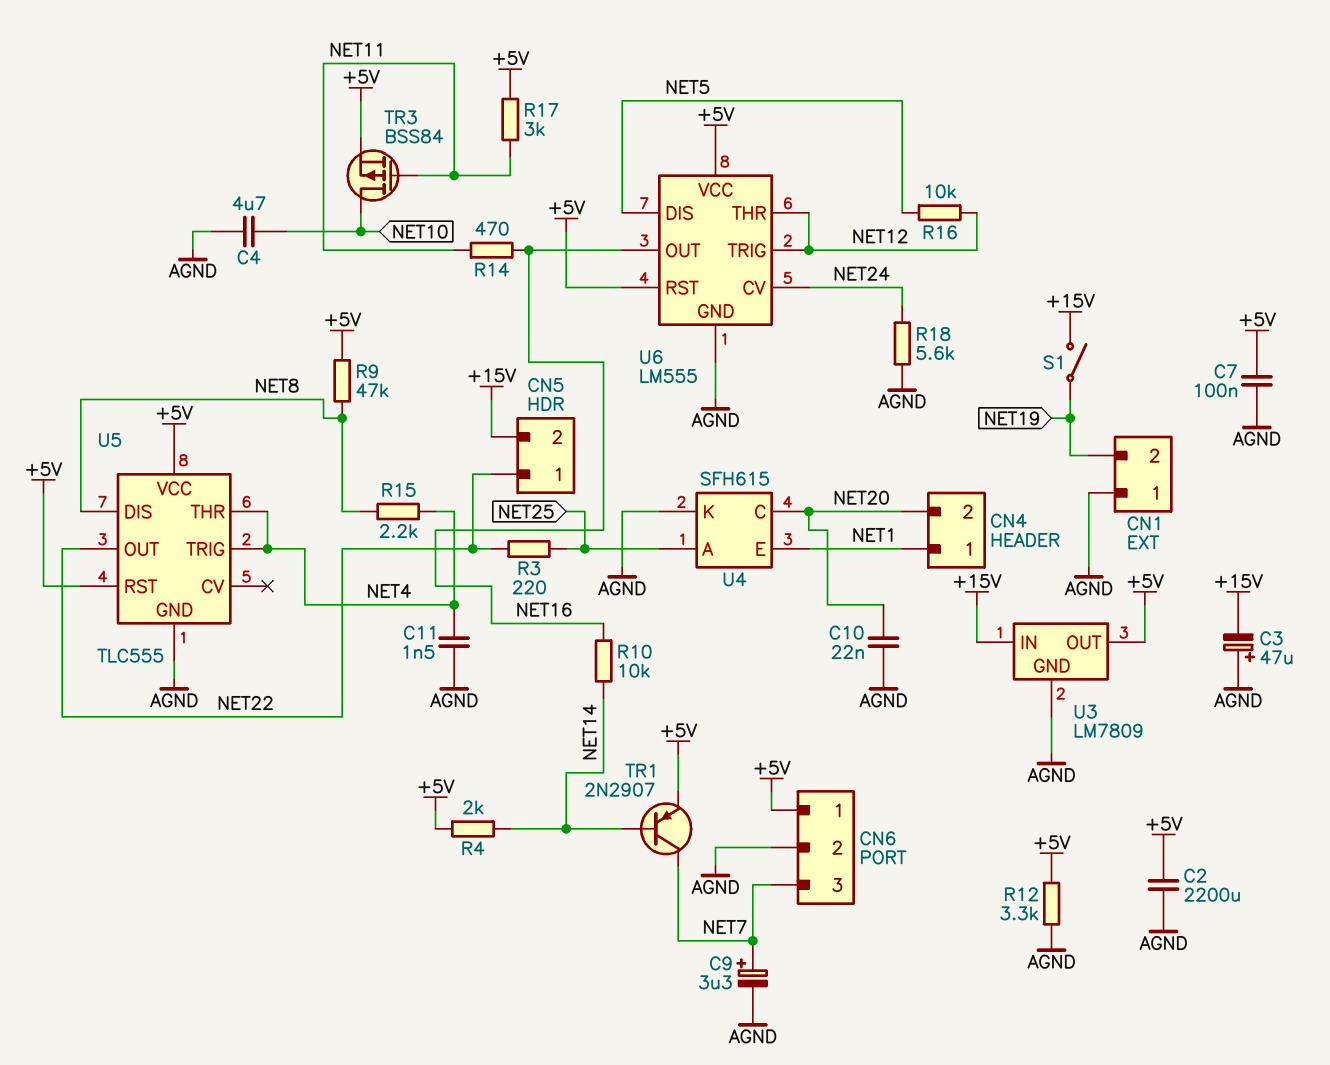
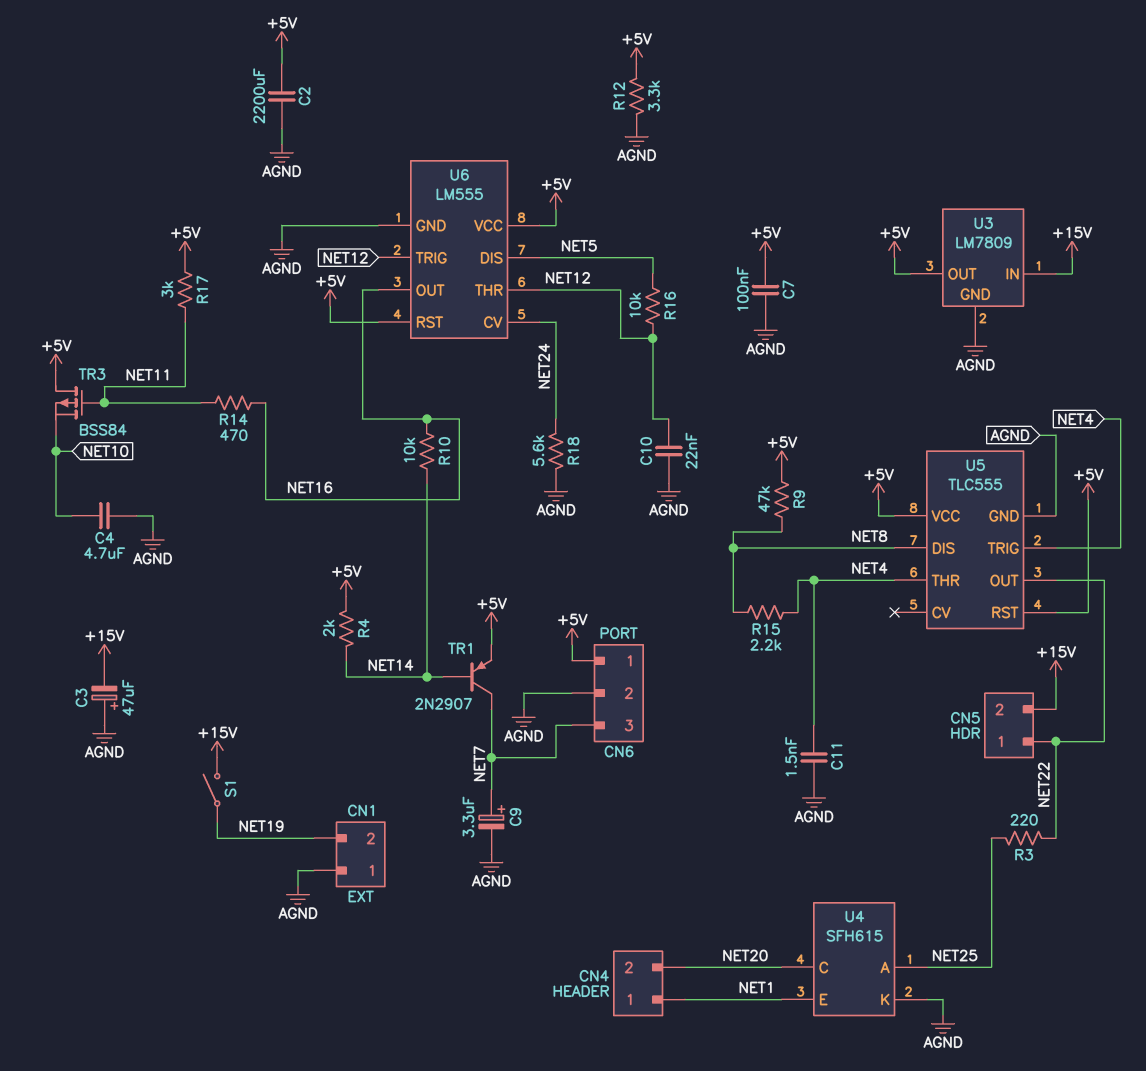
C10: 22nF (AGND, NET20) -> 22nF (AGND, NET12)
TR3: PMOS BSS84 (G NET11, D NET10, S +5V) -> PMOS BSS84 (G NET11, D +5V, S NET10)

